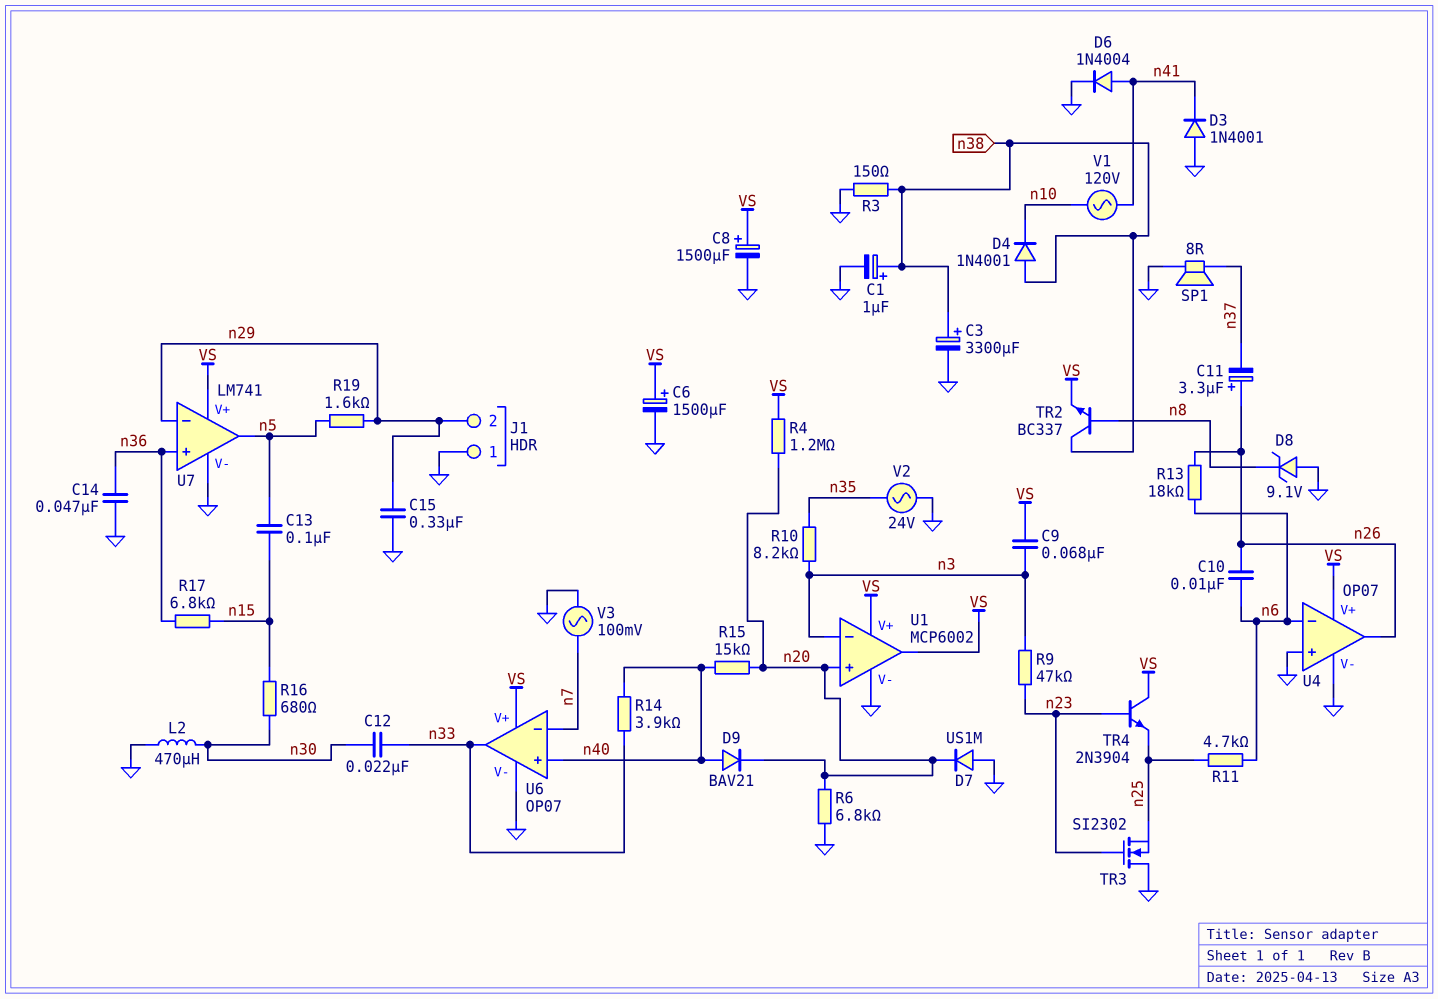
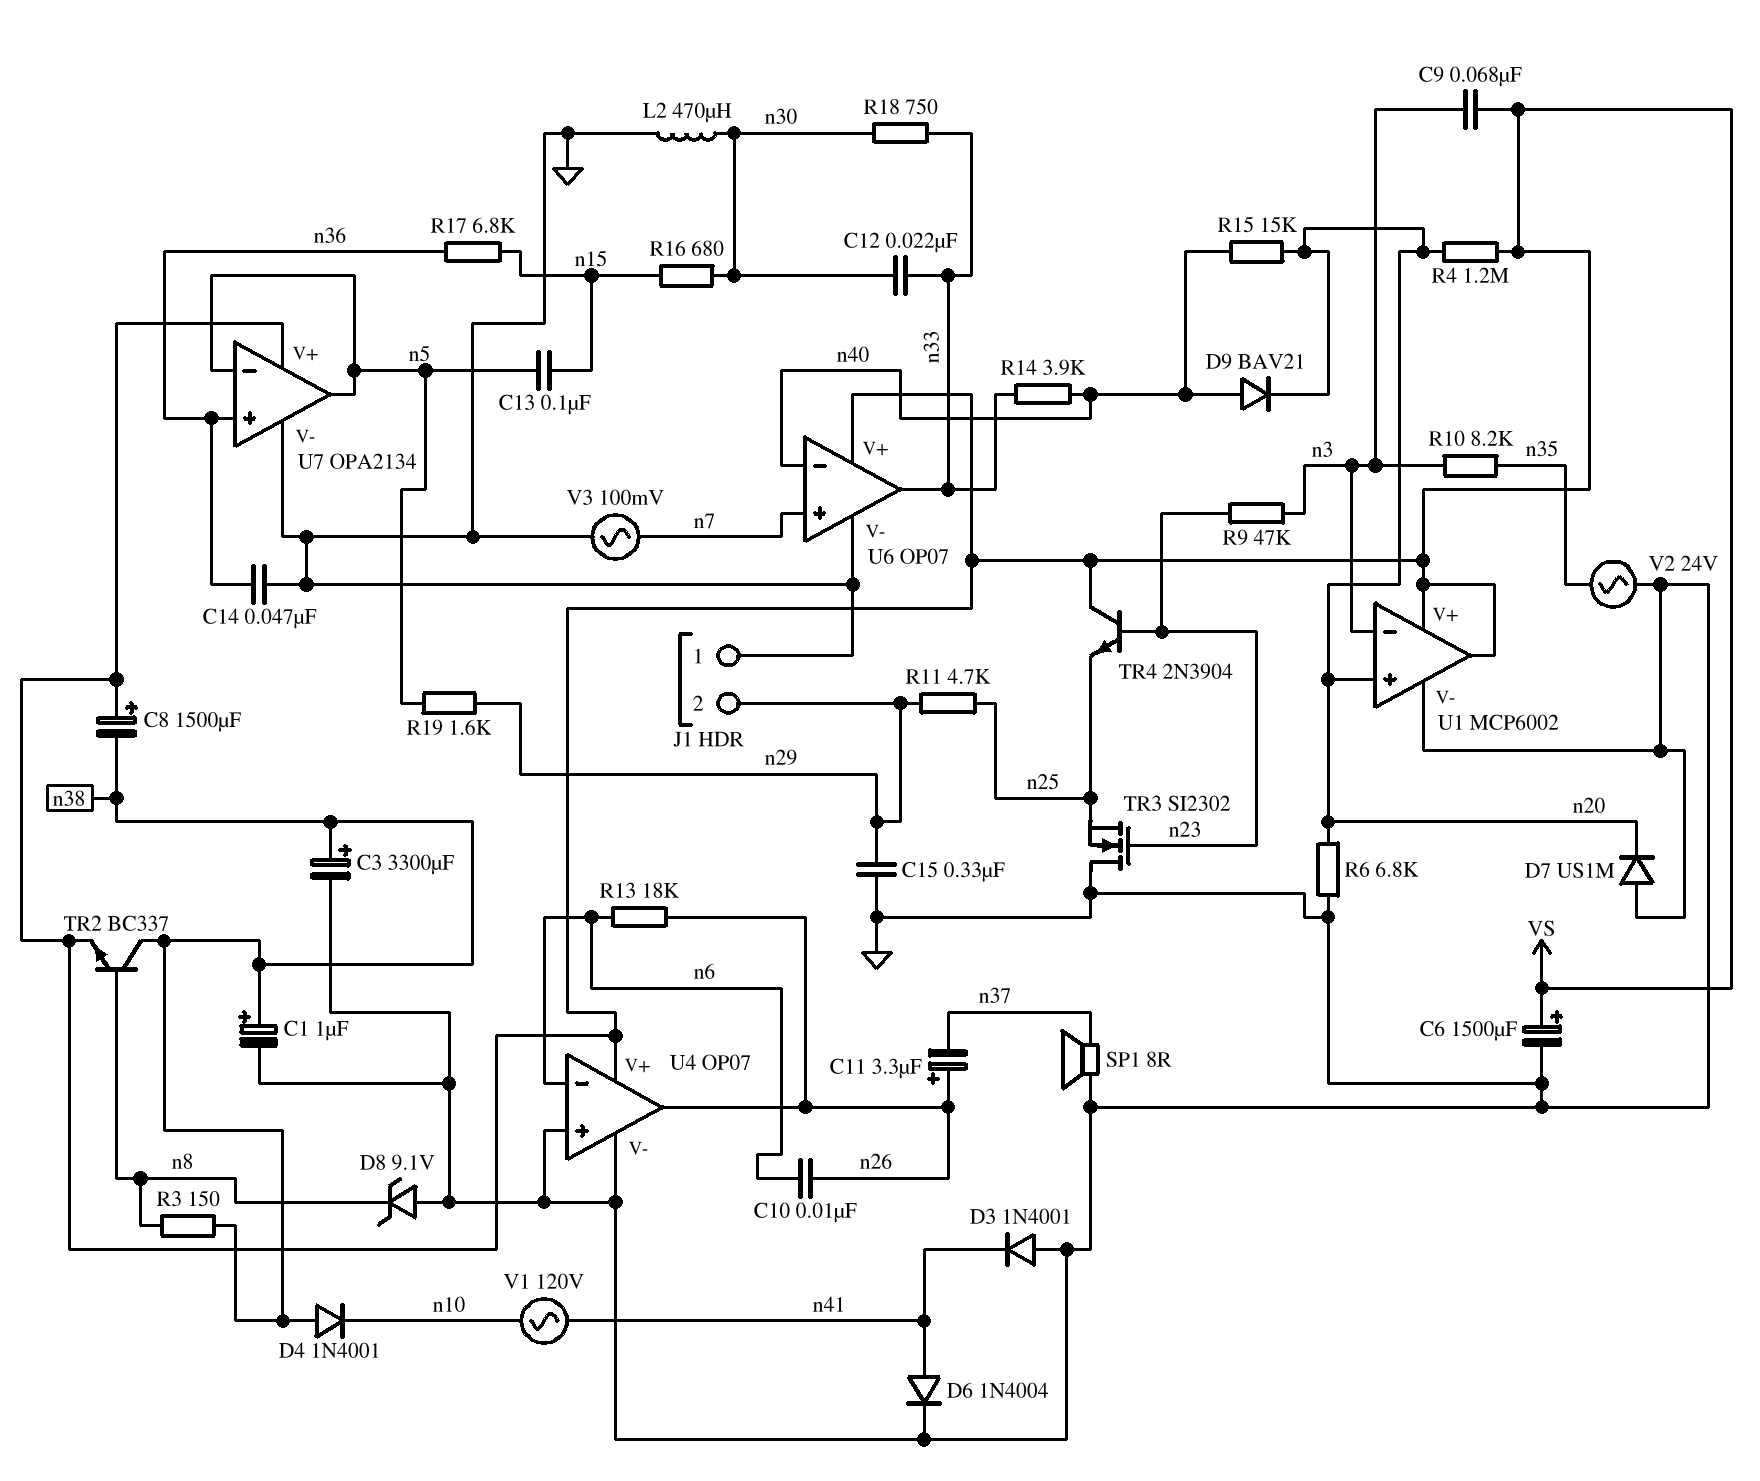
C8: 1500uF (plus VS, minus GND) -> 1500uF (plus VS, minus n38)
R3: 150 (GND, n38) -> 150 (n8, n38)
R11: 4.7k (n6, n25) -> 4.7k (n25, n29)
R18: none -> 750 (n30, n33)
U6 pin in+: n40 -> n7
U6 pin in-: n7 -> n40
U7: LM741 -> OPA2134
U7 pin in-: n29 -> n5

